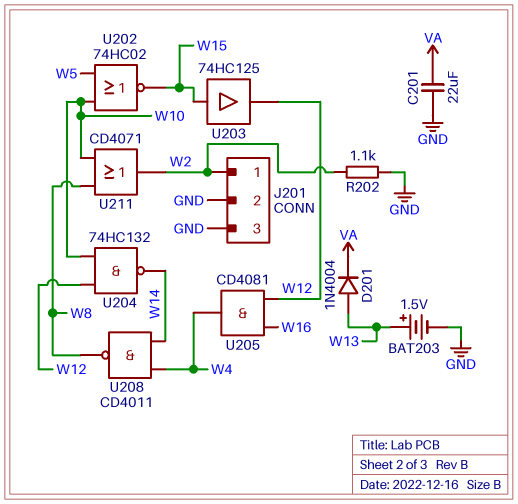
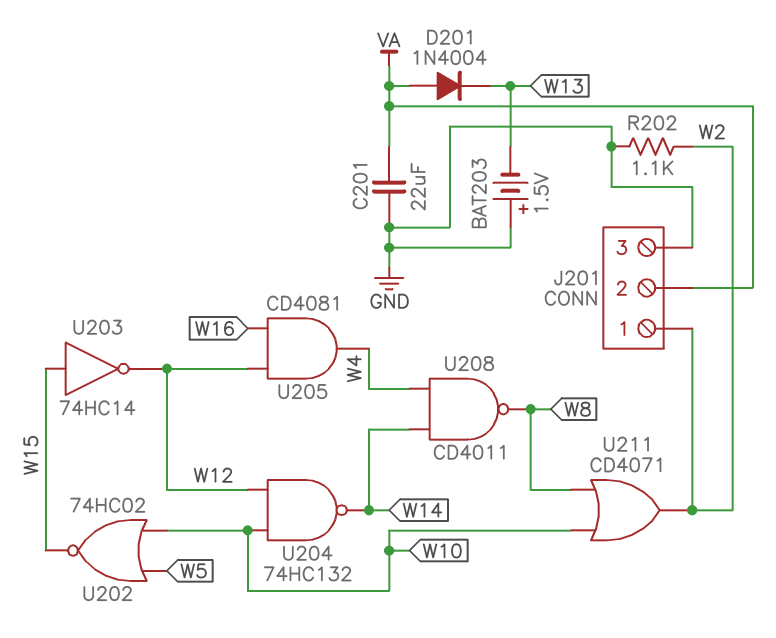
BAT203: 1.5V (plus W13, minus GND) -> 1.5V (plus GND, minus W13)
D201: diode 1N4004 (A W13, K VA) -> diode 1N4004 (A VA, K W13)
J201 pin 2: GND -> VA
U203: buffer 74HC125 (in W15, out W12) -> NOT 74HC14 (in W15, out W12)

